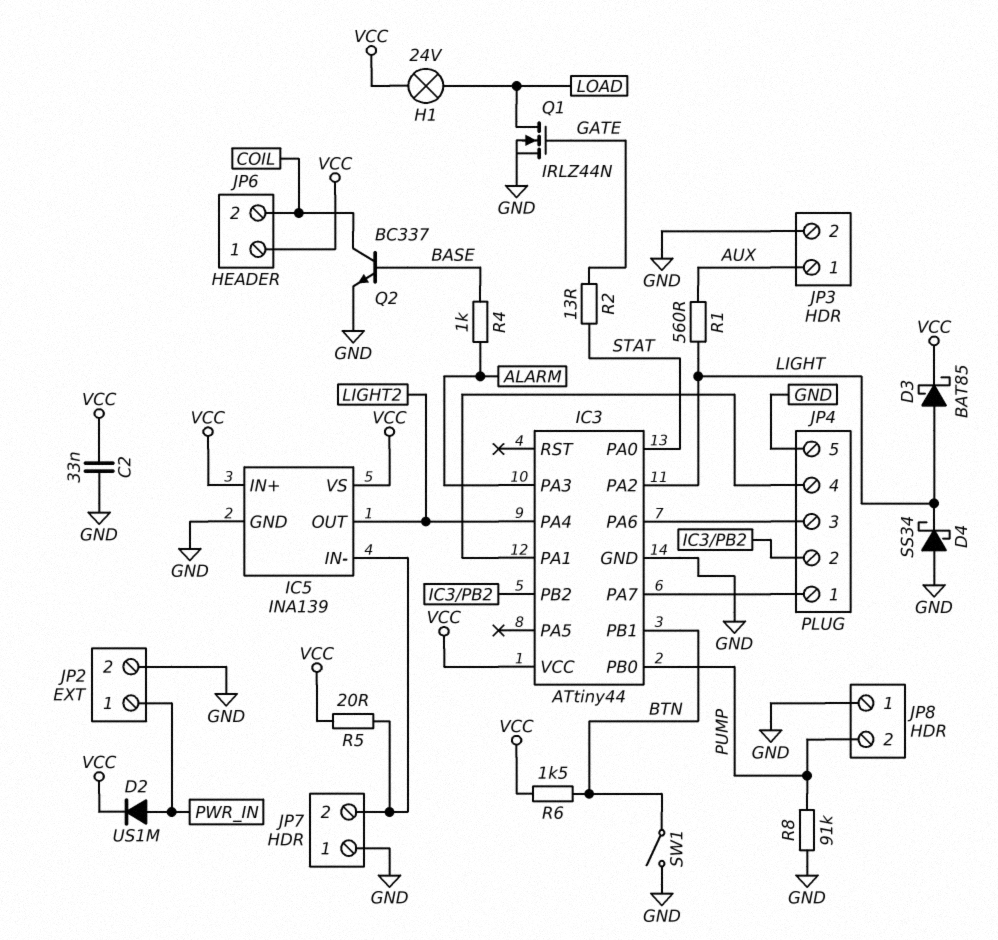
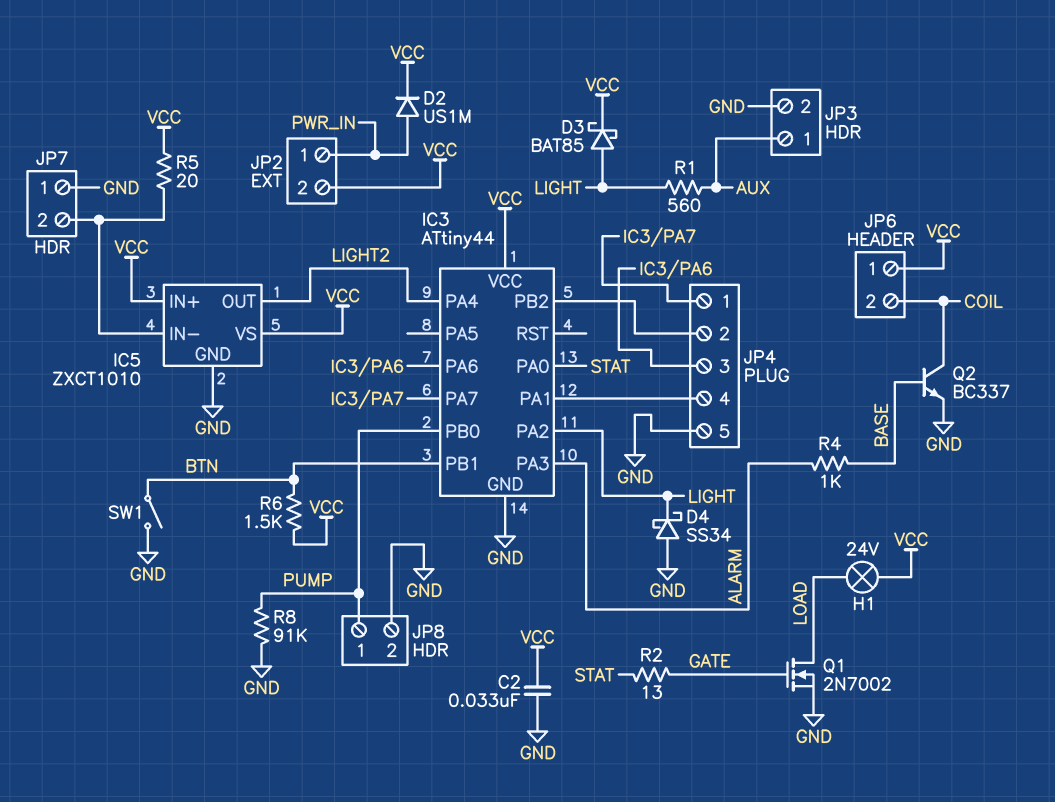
IC5: INA139 -> ZXCT1010
JP2 pin 2: GND -> VCC
JP8 pin 1: GND -> PUMP
JP8 pin 2: PUMP -> GND
Q1: NMOS IRLZ44N (G GATE, D LOAD, S GND) -> NMOS 2N7002 (G GATE, D LOAD, S GND)

